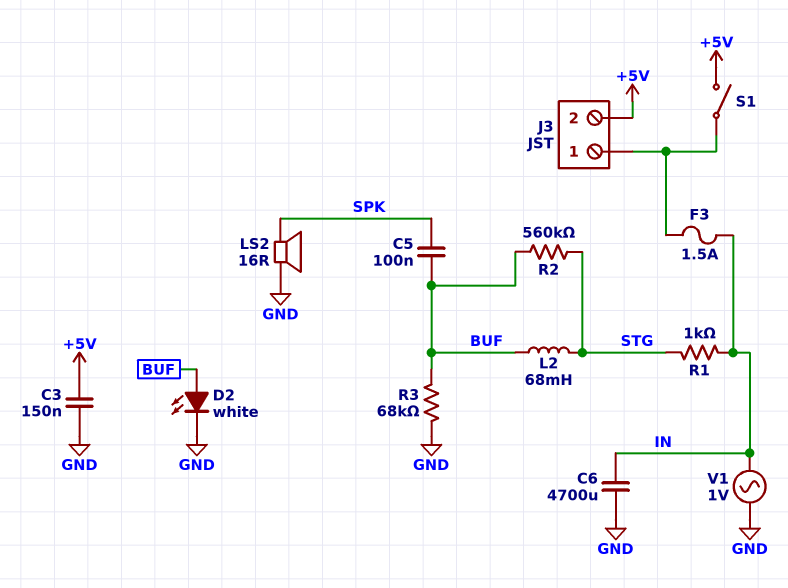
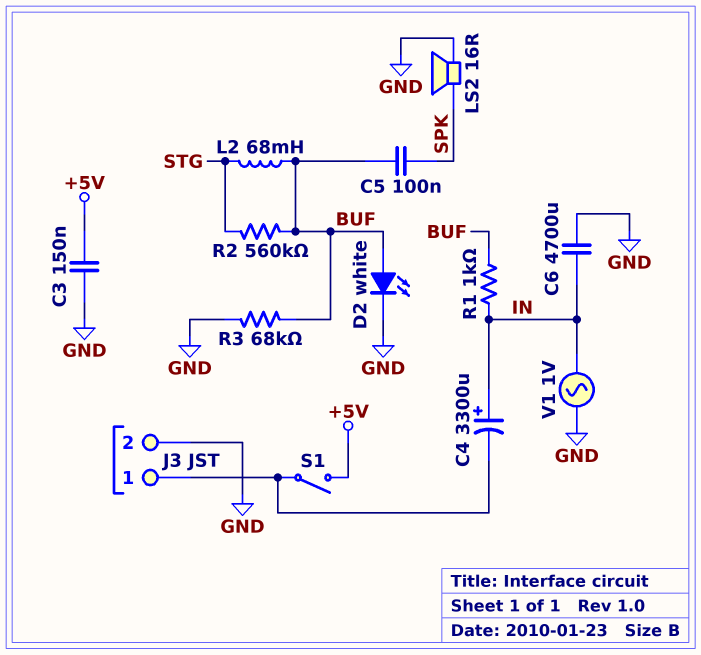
C4: none -> 3300uF (plus IN, minus J3/1)
F3: 1.5A (IN, J3/1) -> none
J3 pin 2: +5V -> GND
R1: 1k (IN, STG) -> 1k (BUF, IN)

